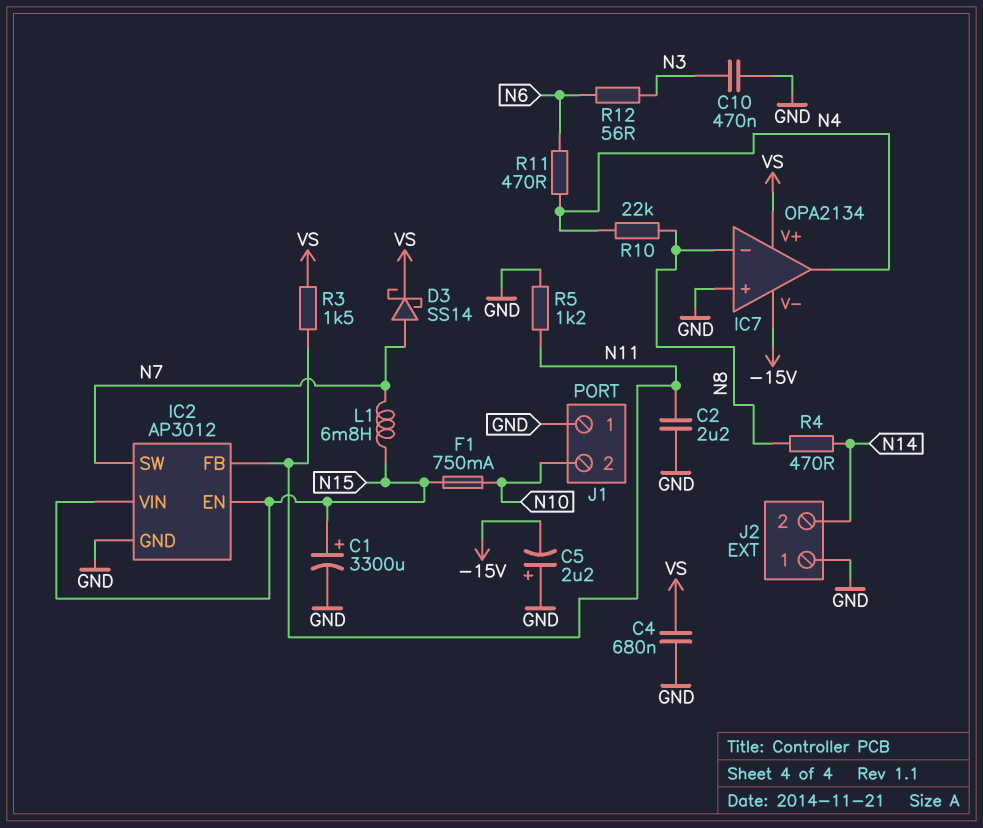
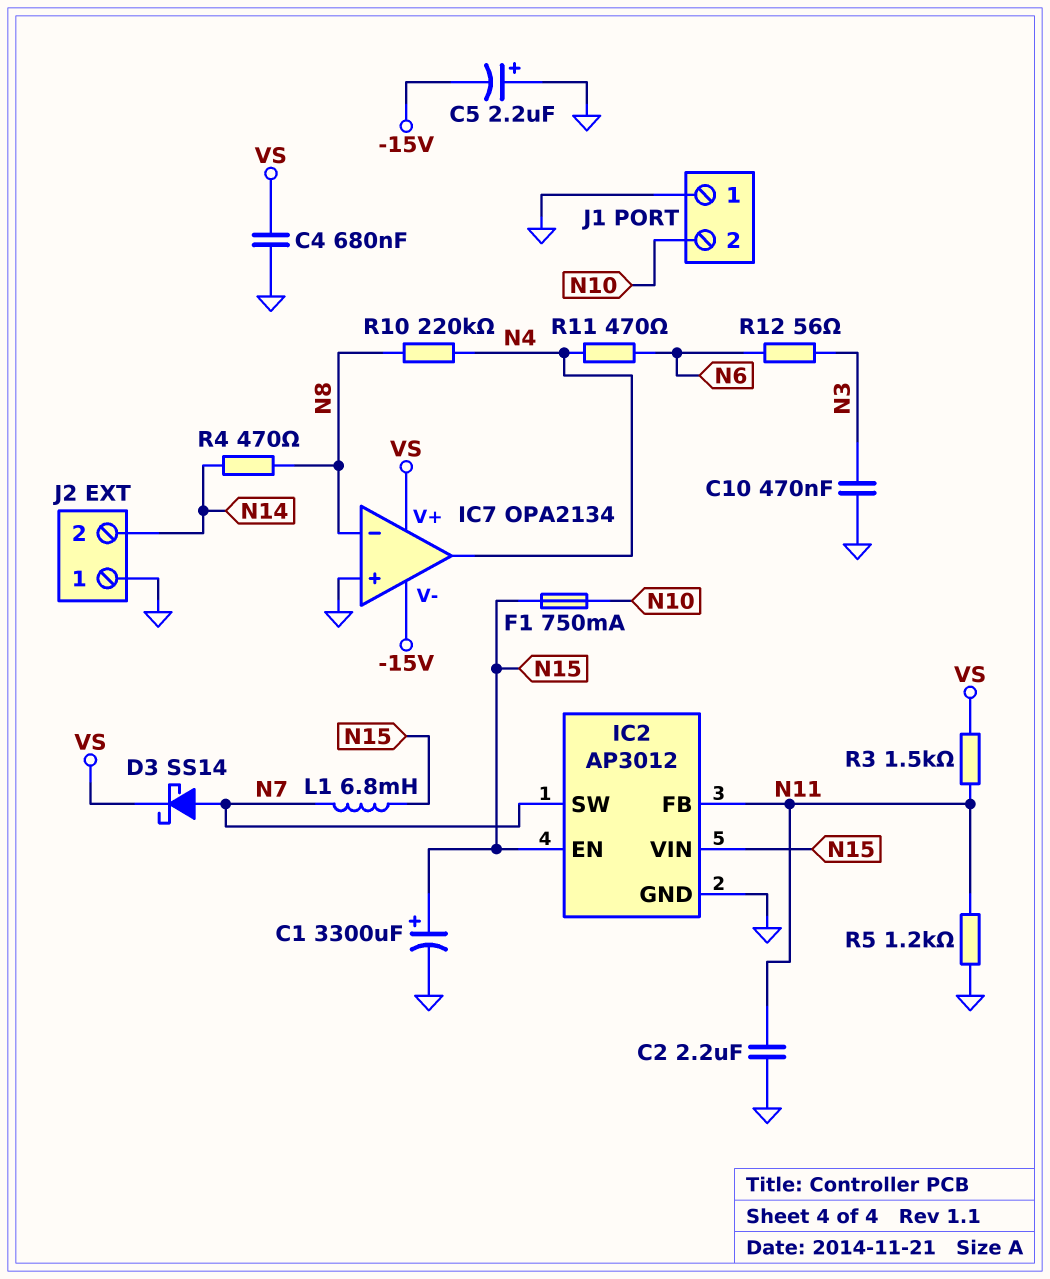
R10: 22k (N4, N8) -> 220k (N4, N8)

